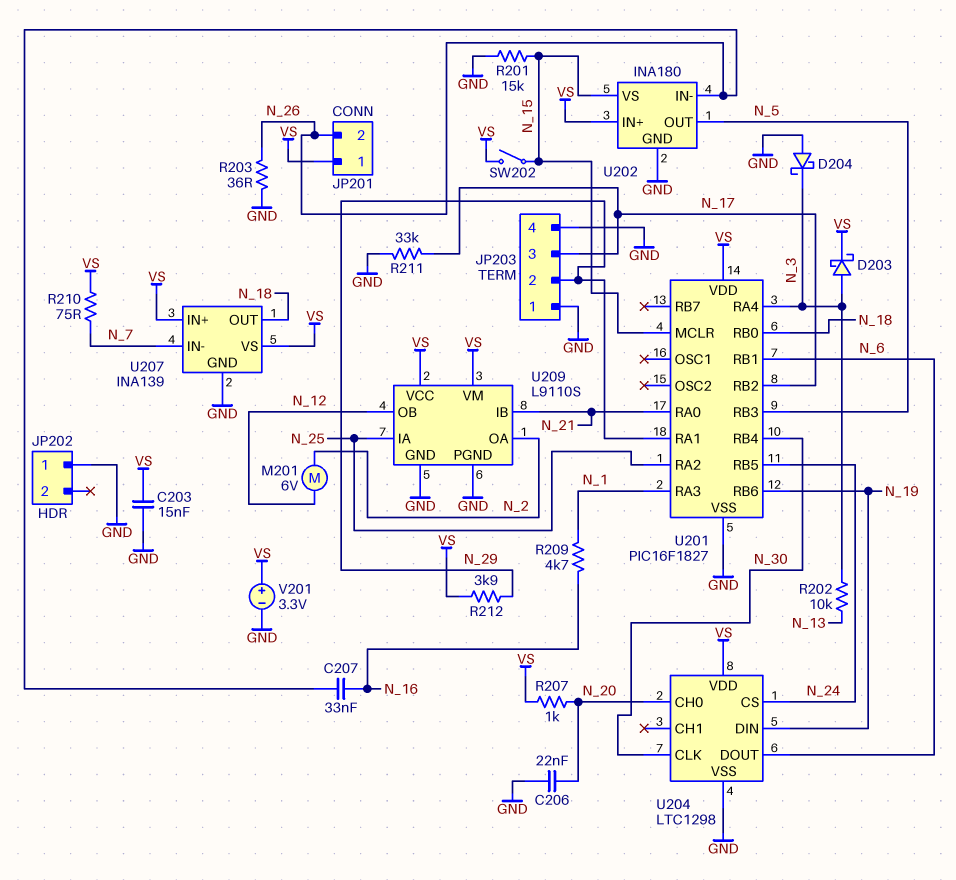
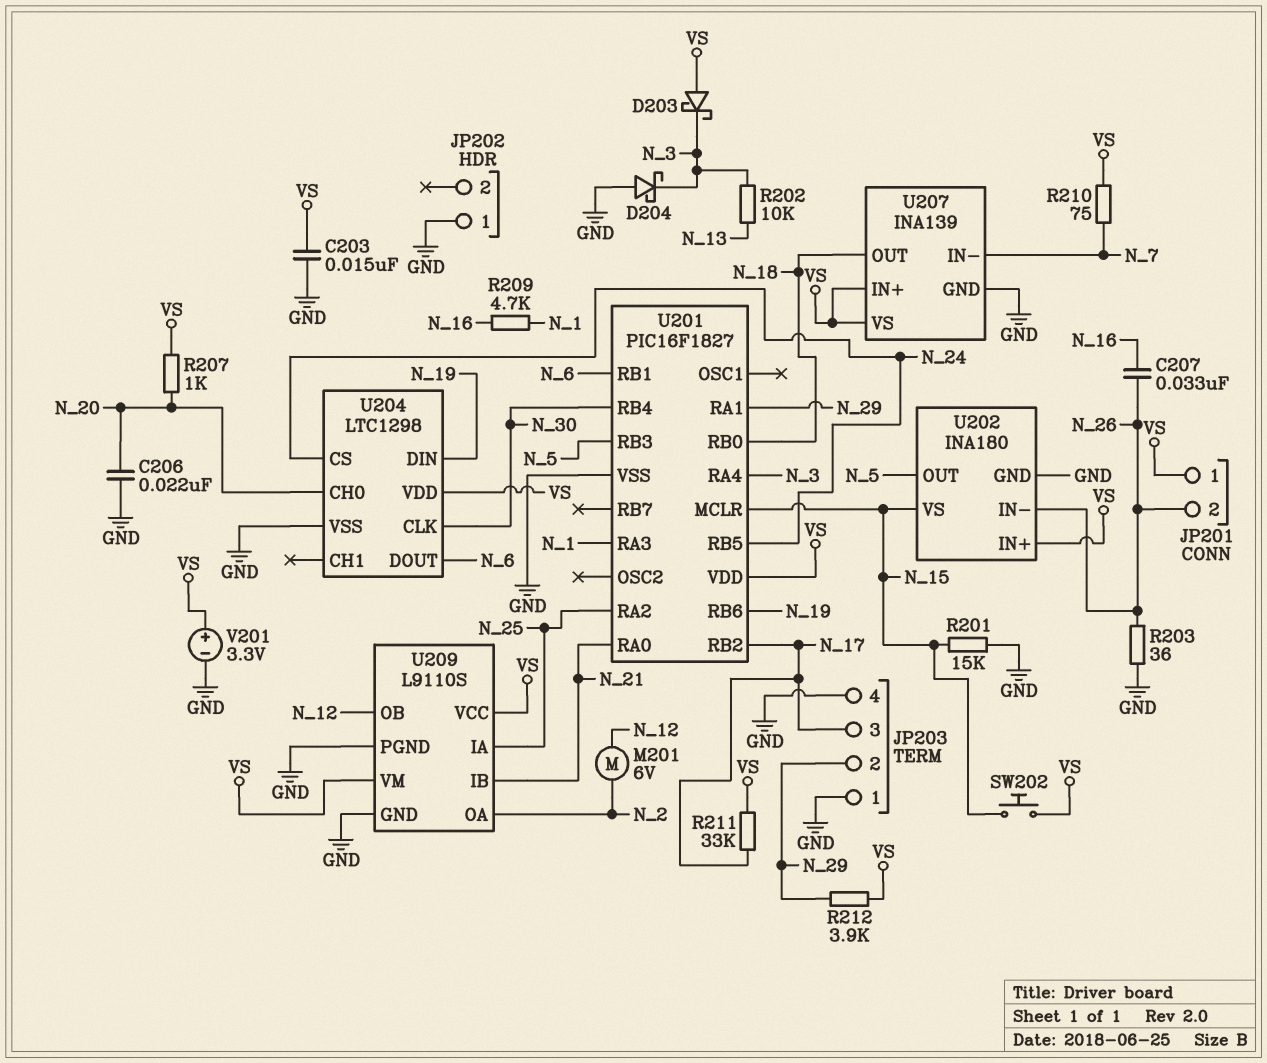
D203: schottky (A N_3, K VS) -> schottky (A VS, K N_3)
R211: 33k (GND, N_17) -> 33k (N_17, VS)
SW202: switch (N_15, VS) -> button (N_15, VS)

